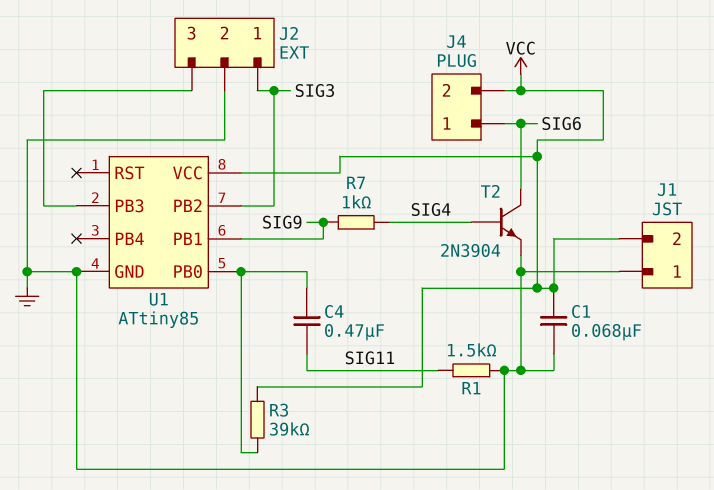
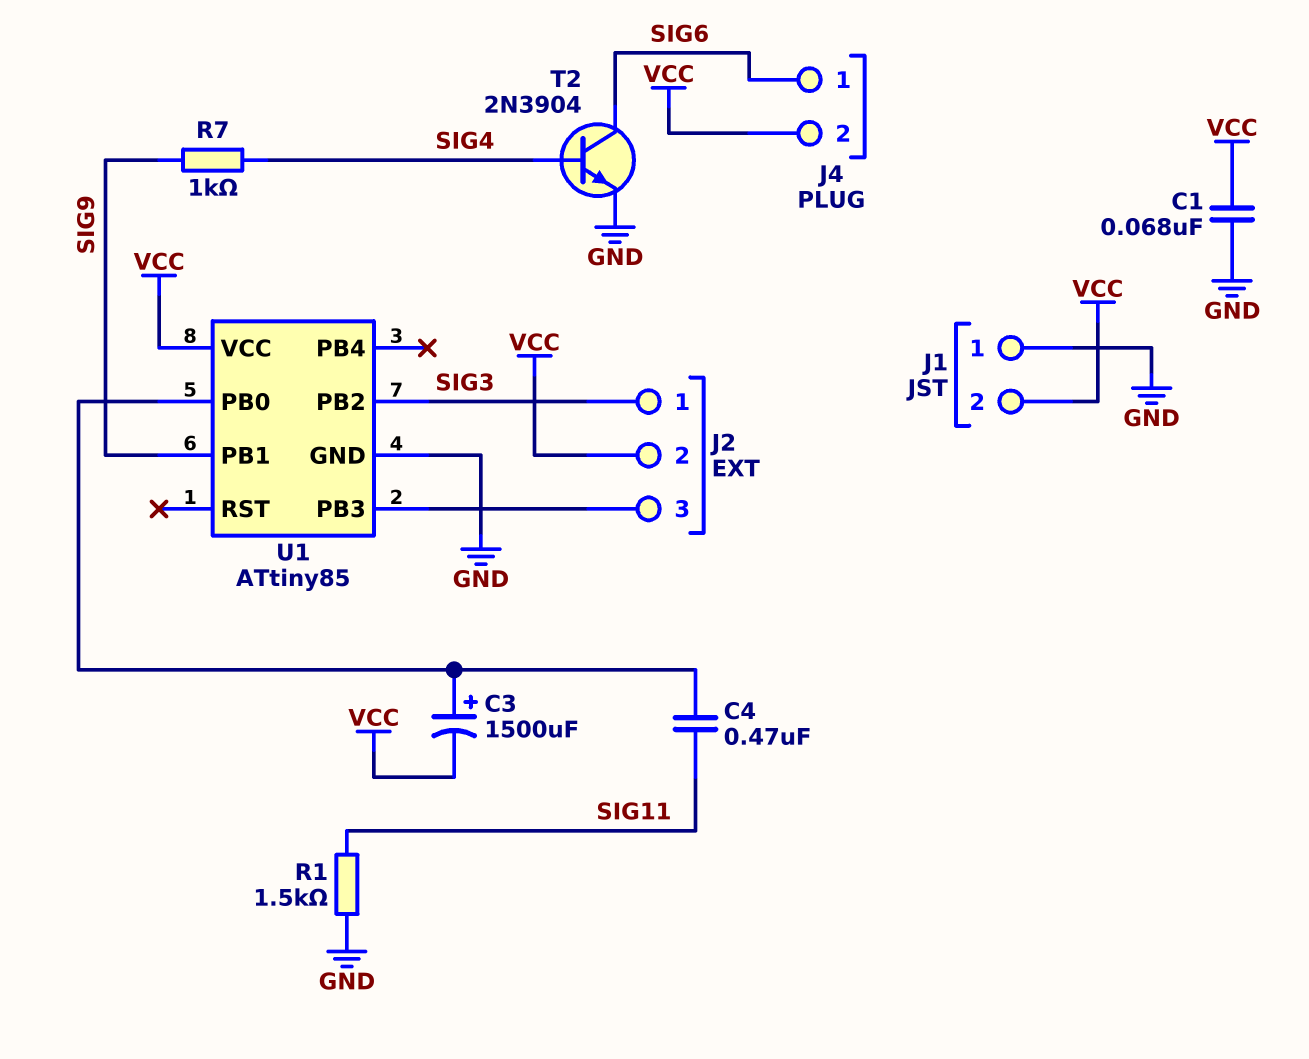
C3: none -> 1500uF (plus U1/PB0, minus VCC)
J2 pin 2: GND -> VCC
R3: 39k (U1/PB0, VCC) -> none

